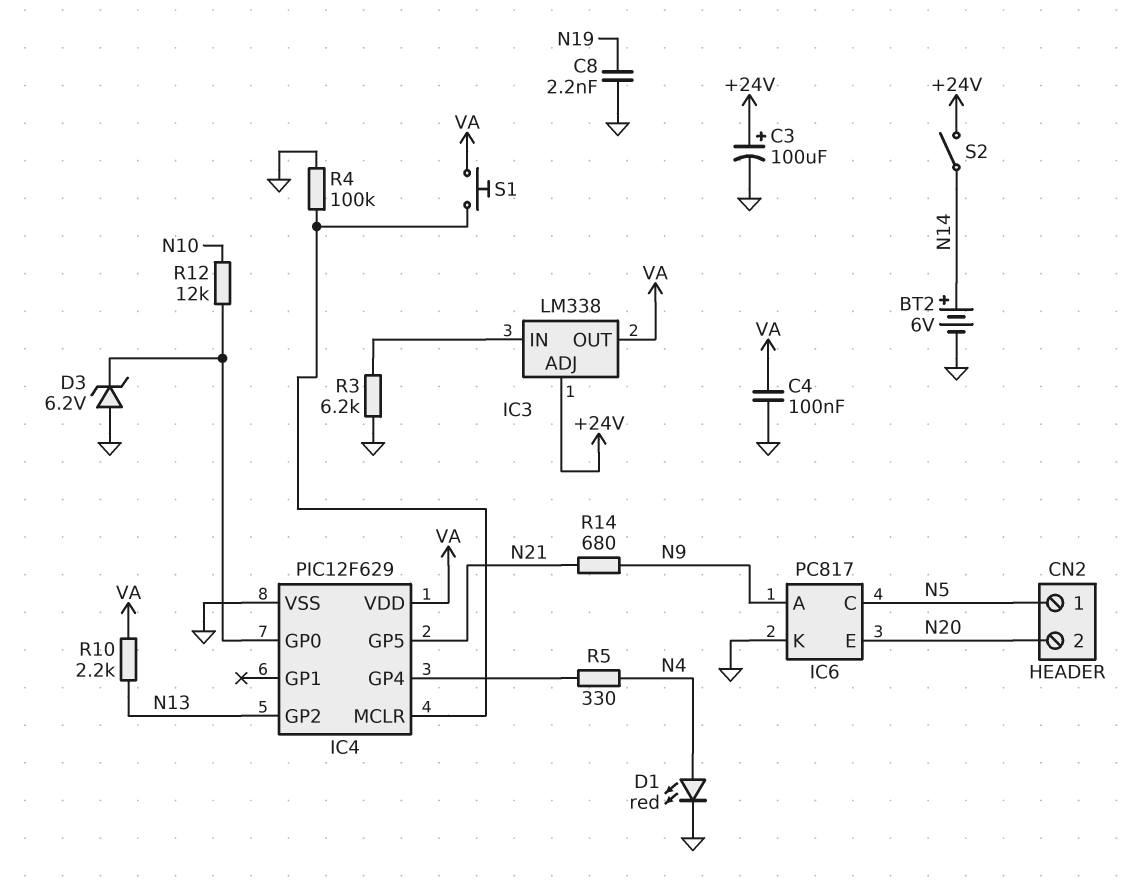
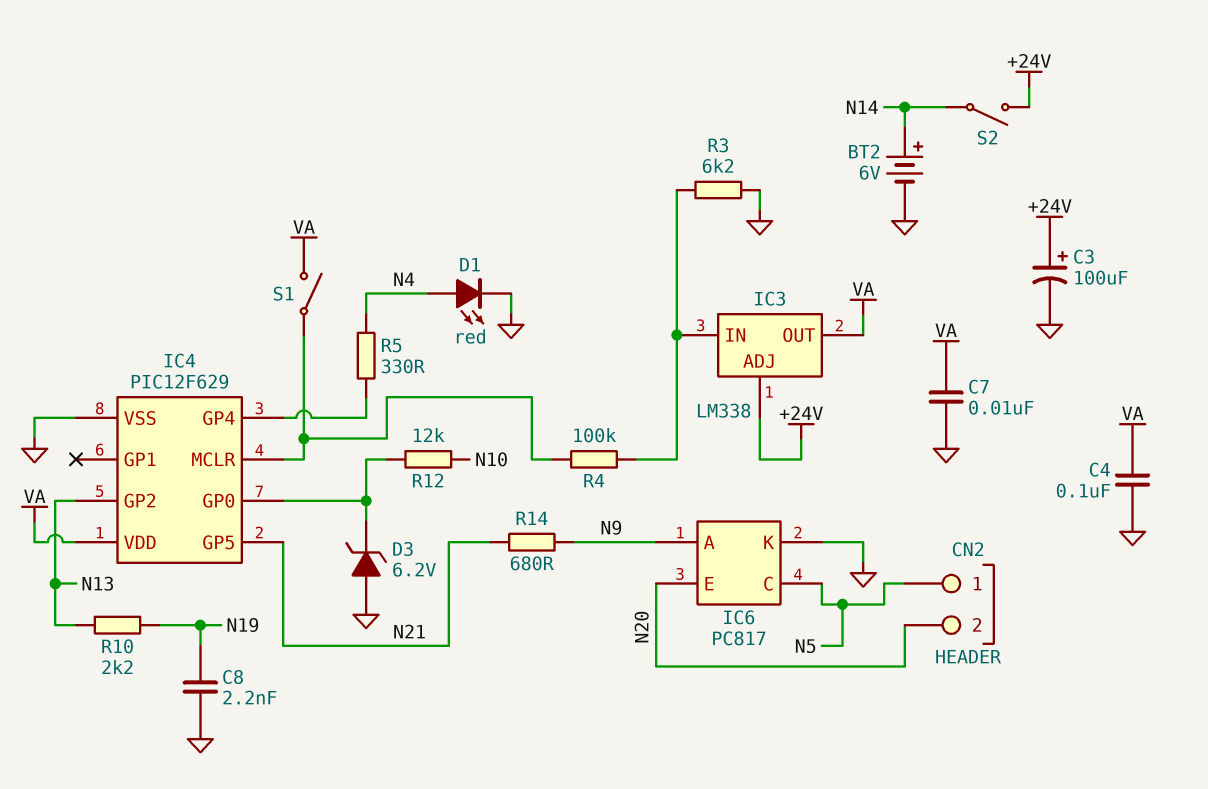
C7: none -> 10nF (GND, VA)
R4: 100k (GND, IC4/MCLR) -> 100k (IC3/IN, IC4/MCLR)
R10: 2.2k (N13, VA) -> 2.2k (N13, N19)
S1: button (IC4/MCLR, VA) -> switch (IC4/MCLR, VA)

